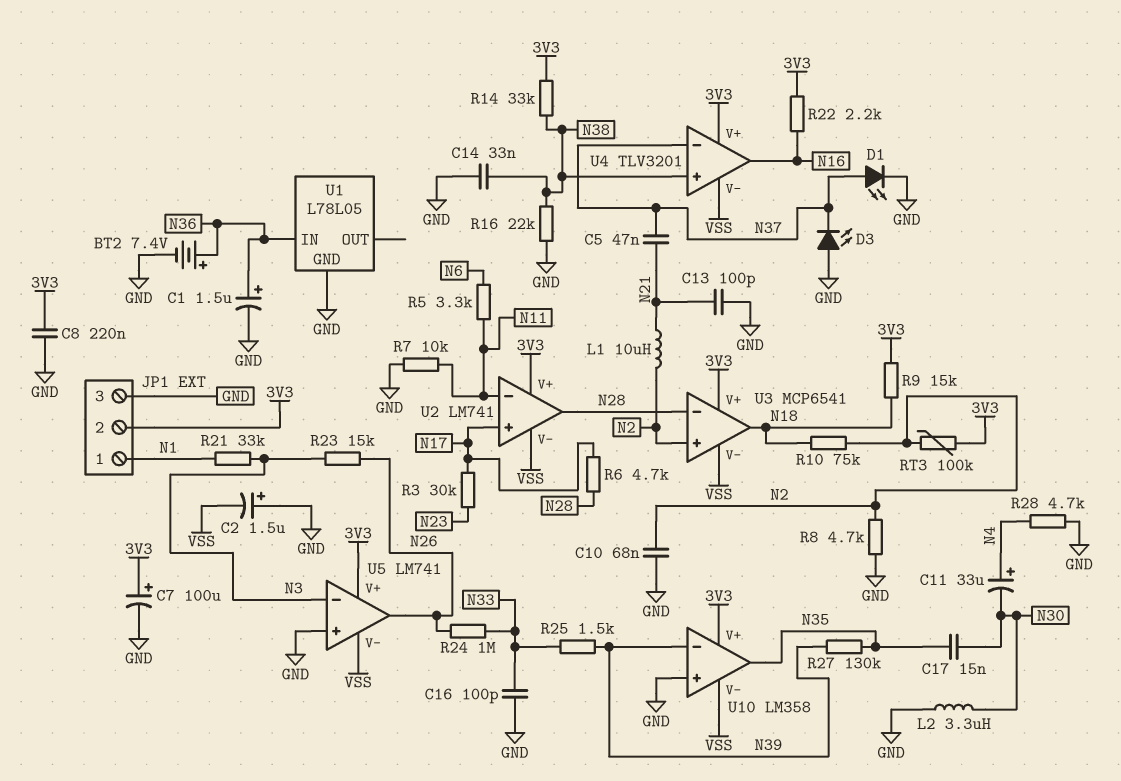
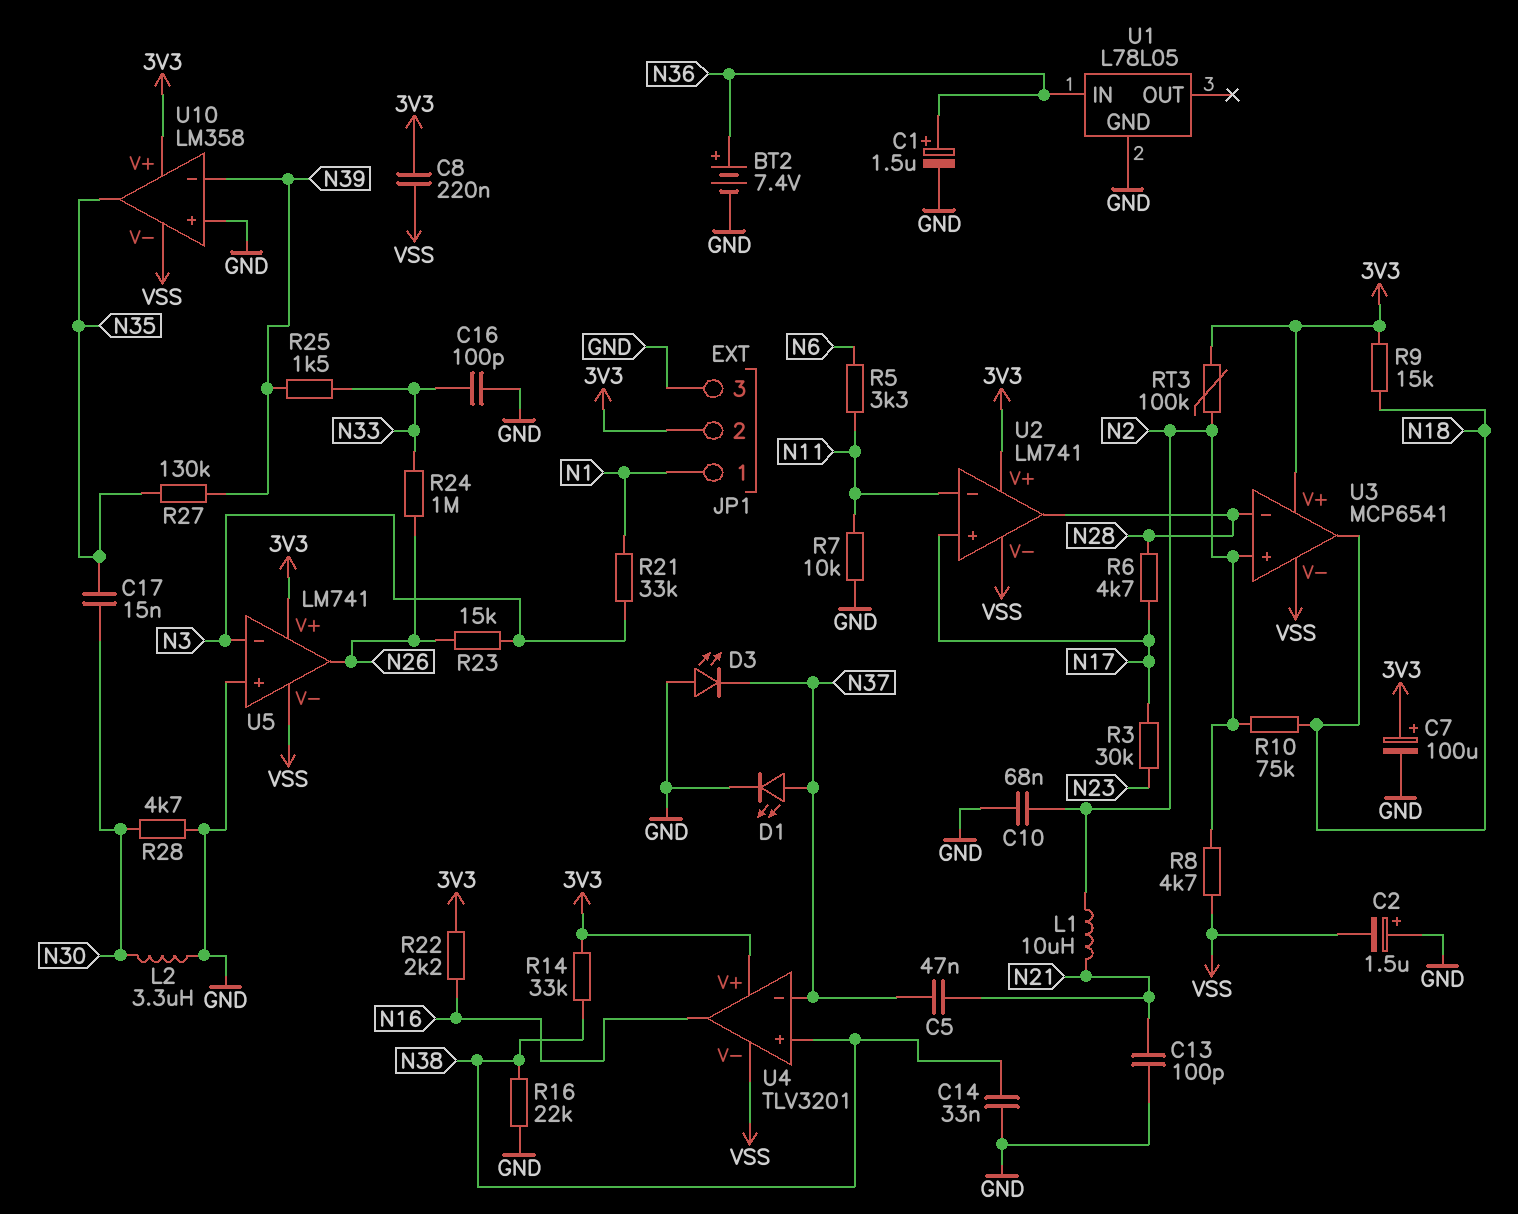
C8: 220nF (3V3, GND) -> 220nF (3V3, VSS)
C11: 33uF (plus N4, minus N30) -> none
R8: 4.7k (GND, N2) -> 4.7k (N2, VSS)
R28: 4.7k (GND, N4) -> 4.7k (GND, N30)

